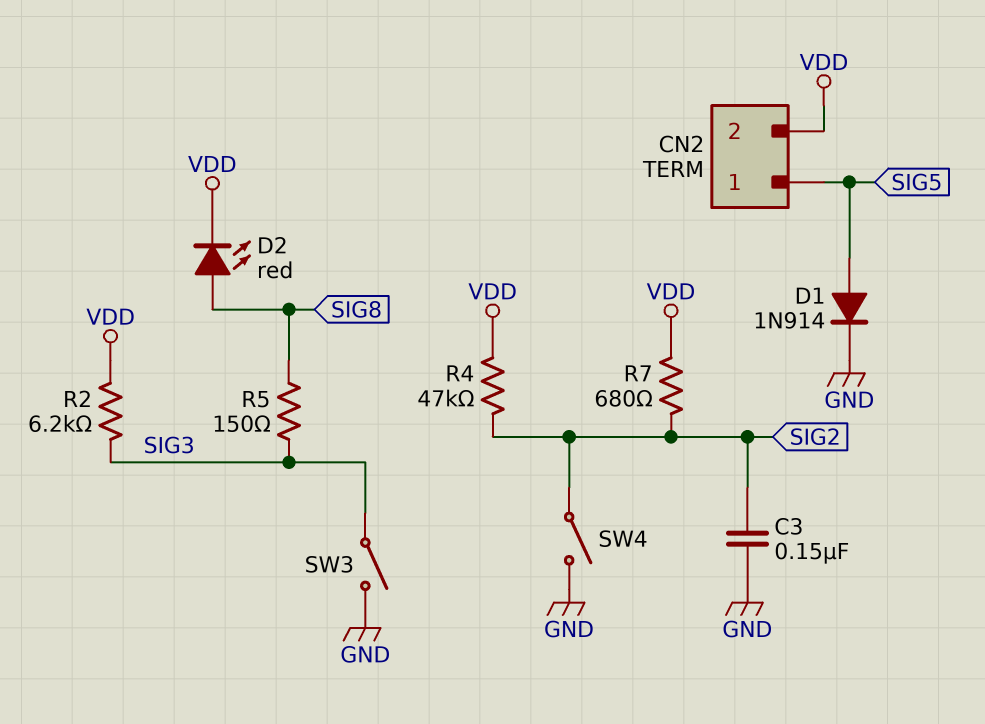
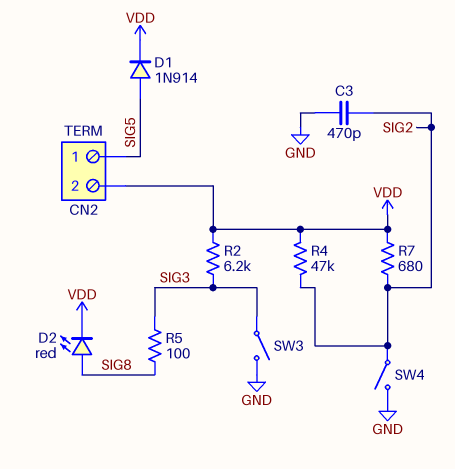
C3: 150nF (GND, SIG2) -> 470pF (GND, SIG2)
D1: diode 1N914 (A SIG5, K GND) -> diode 1N914 (A SIG5, K VDD)
R5: 150 (SIG3, SIG8) -> 100 (SIG3, SIG8)

